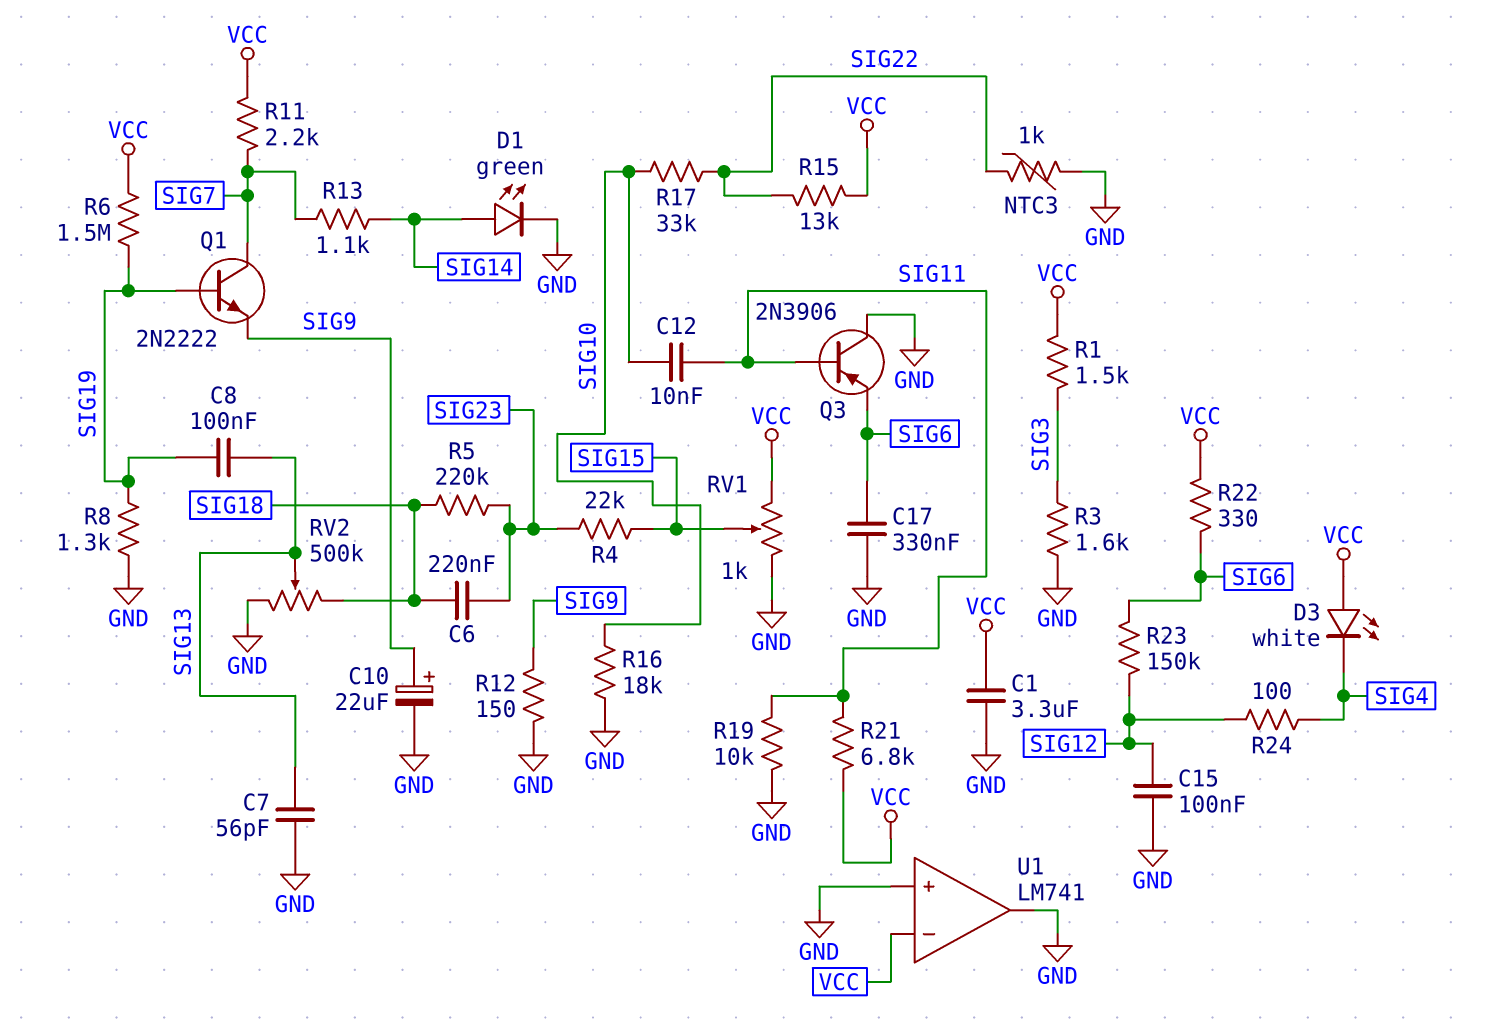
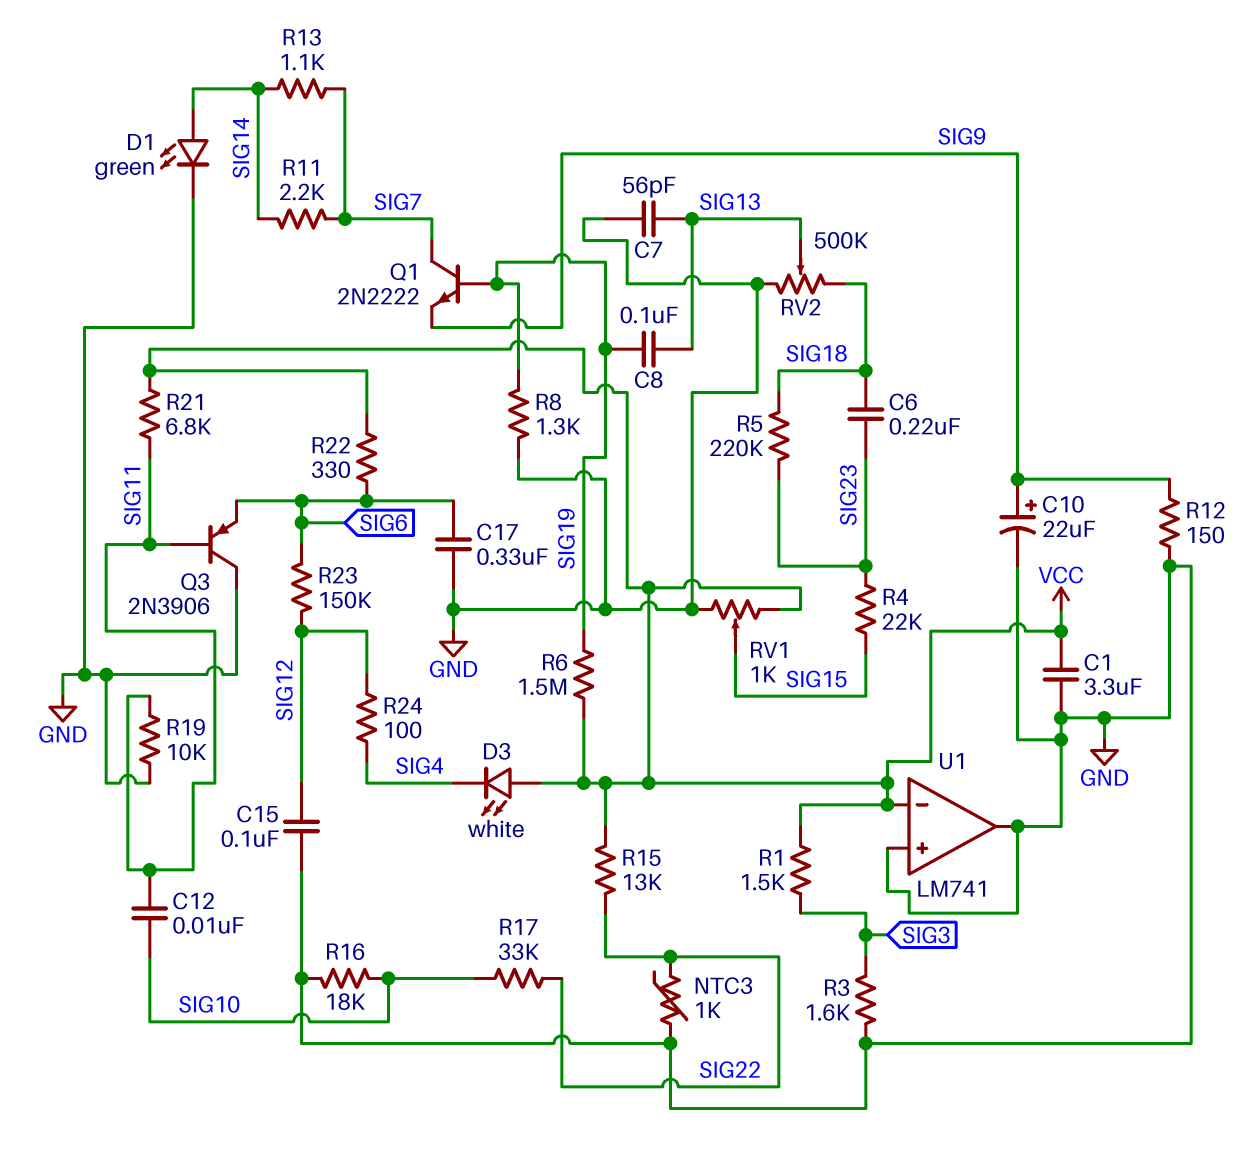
R11: 2.2k (SIG7, VCC) -> 2.2k (SIG7, SIG14)

